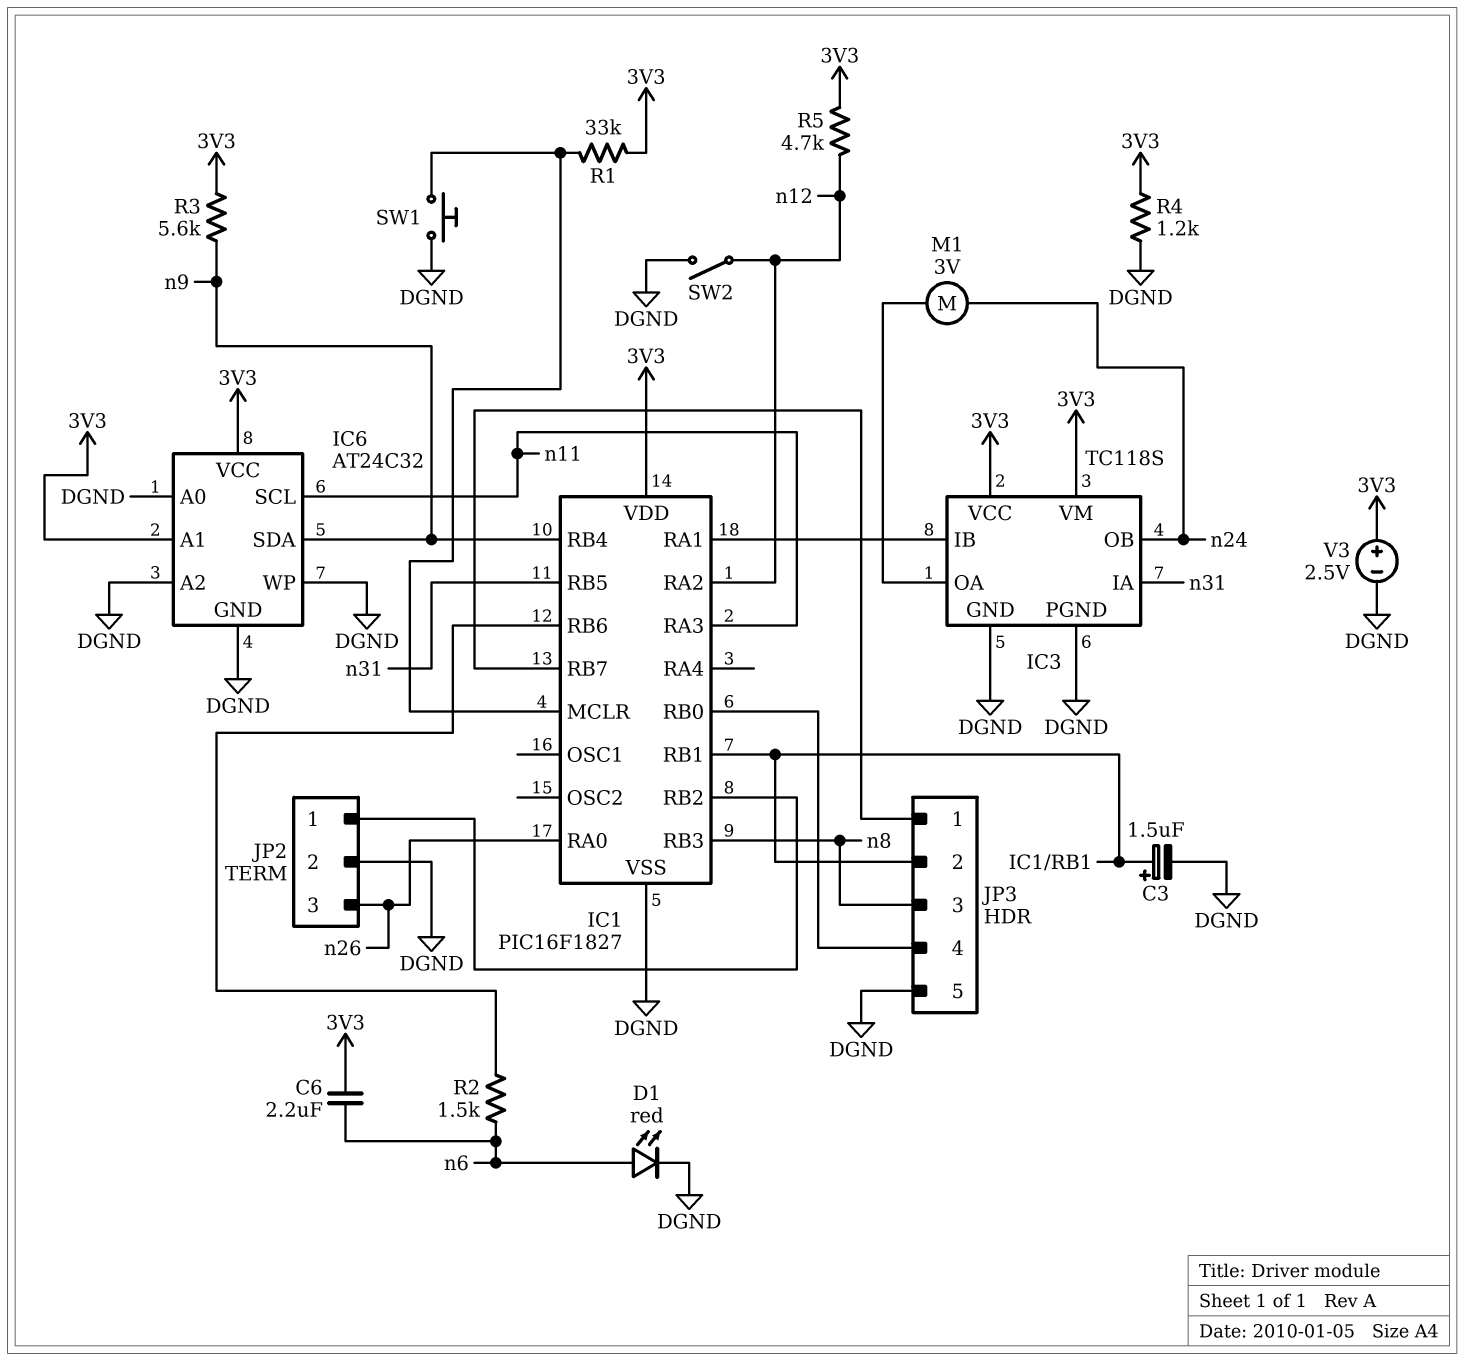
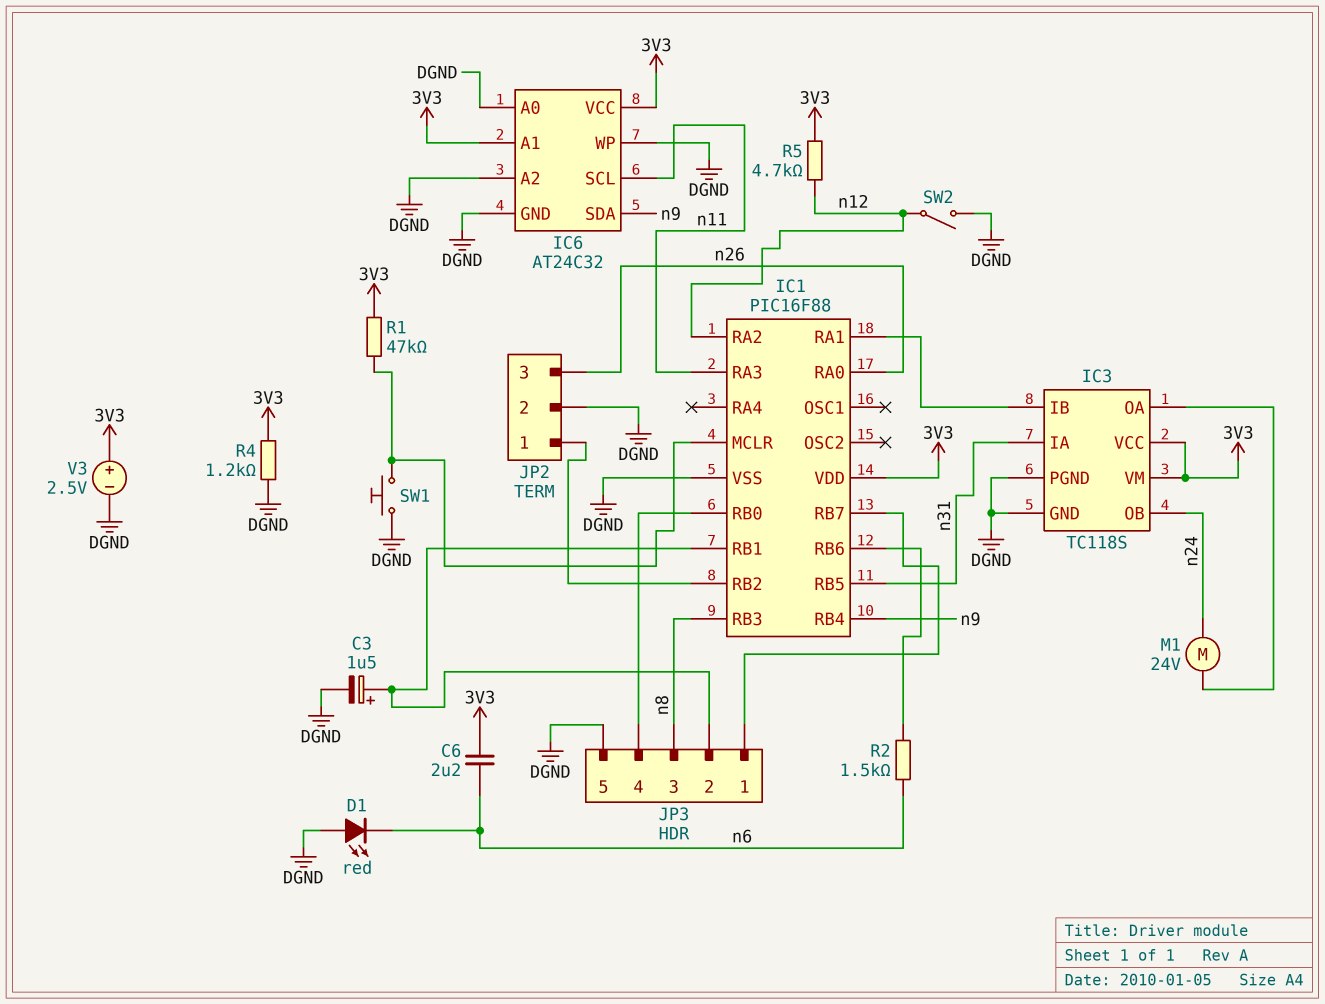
D1: LED red (A n6, K DGND) -> LED red (A DGND, K n6)
IC1: PIC16F1827 -> PIC16F88
M1: motor 3V (IC3/OA, n24) -> motor 24V (IC3/OA, n24)
R1: 33k (3V3, IC1/MCLR) -> 47k (3V3, IC1/MCLR)
R3: 5.6k (3V3, n9) -> none

